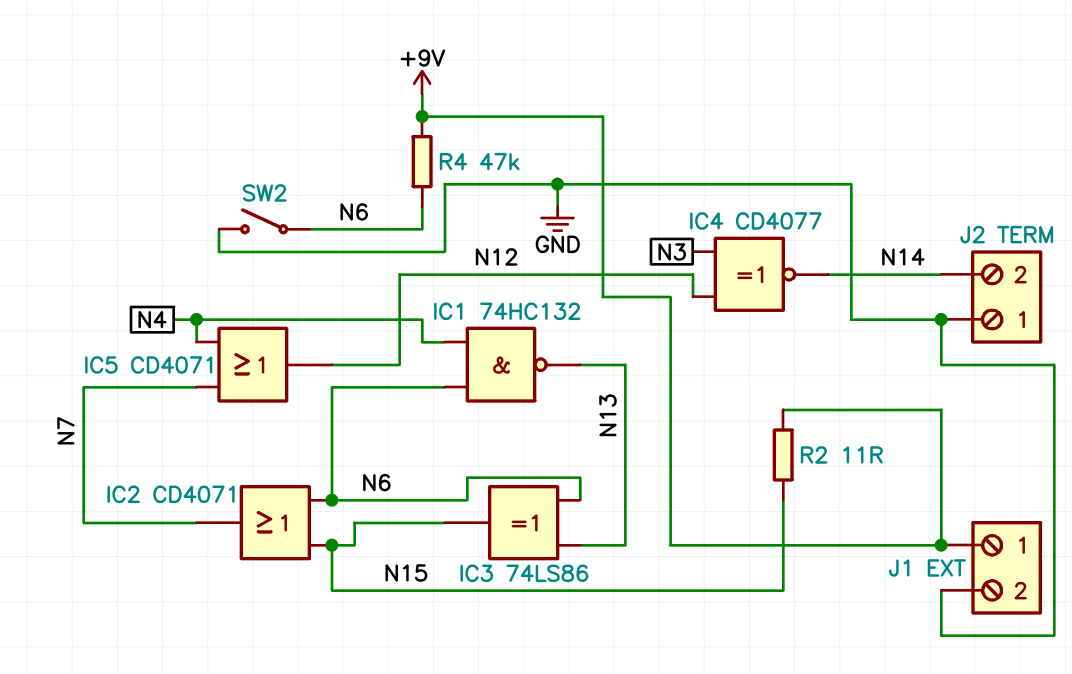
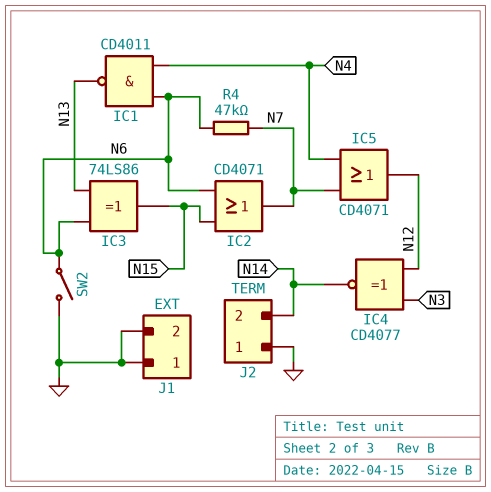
IC1: NAND 74HC132 (in N4, in N6, out N13) -> NAND CD4011 (in N4, in N6, out N13)
J1 pin 1: +9V -> GND
R2: 11 (+9V, N15) -> none
R4: 47k (+9V, N6) -> 47k (N6, N7)

